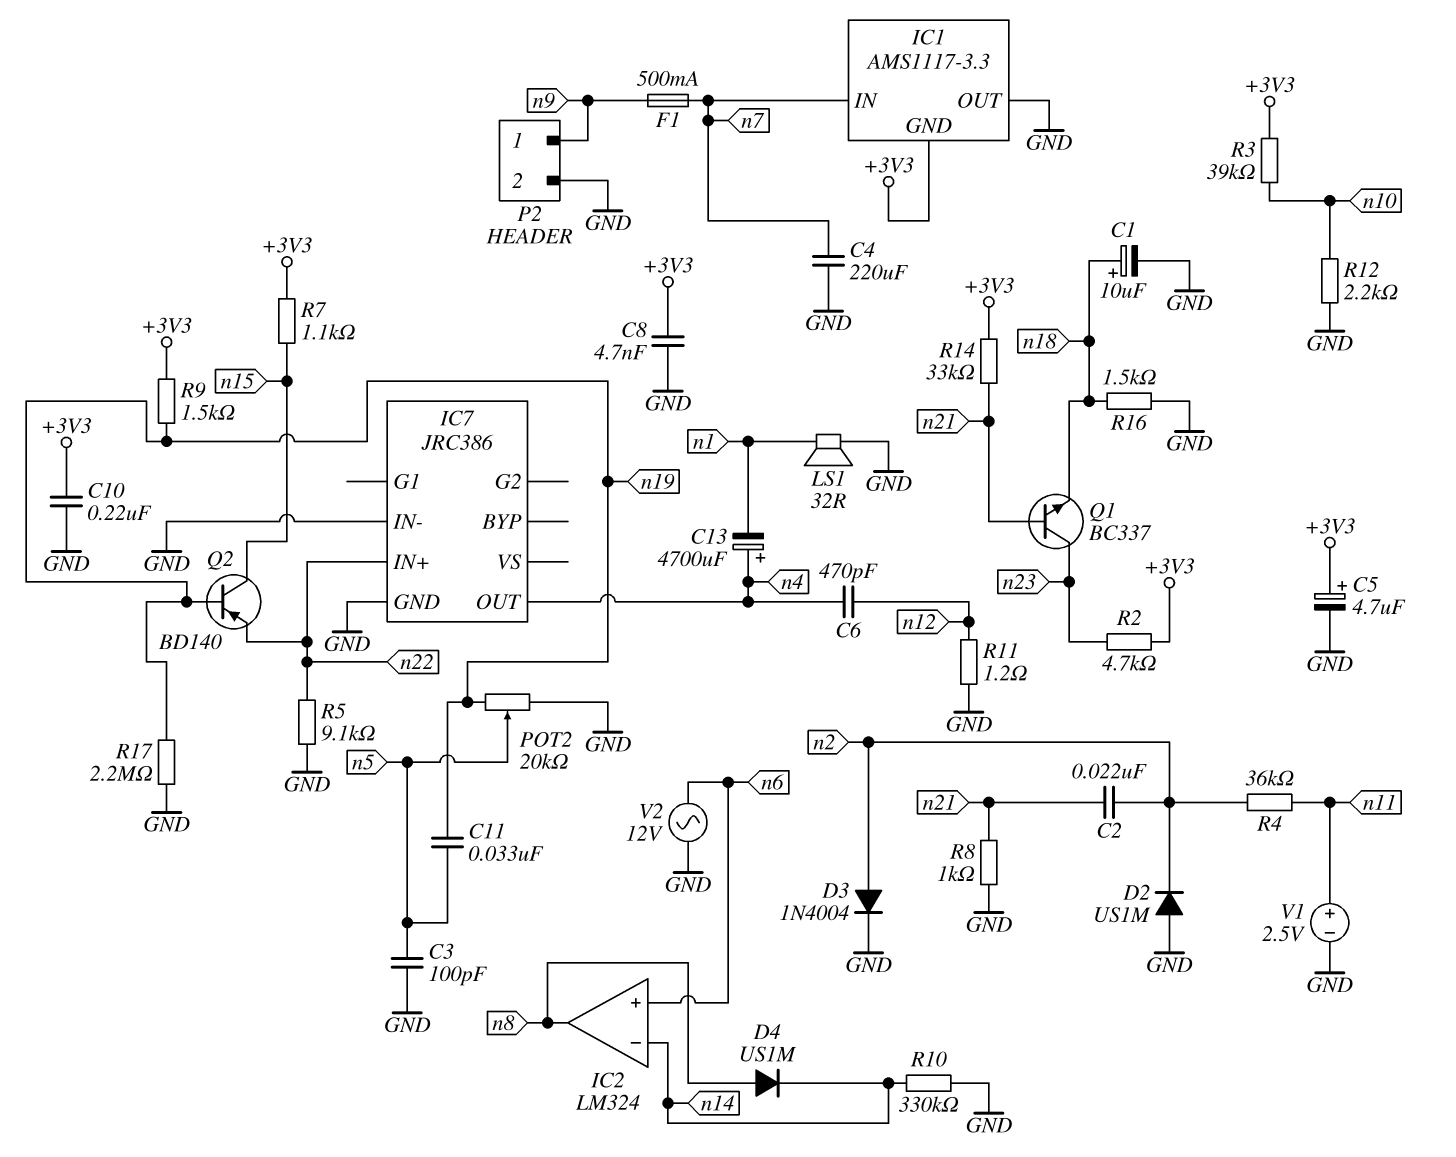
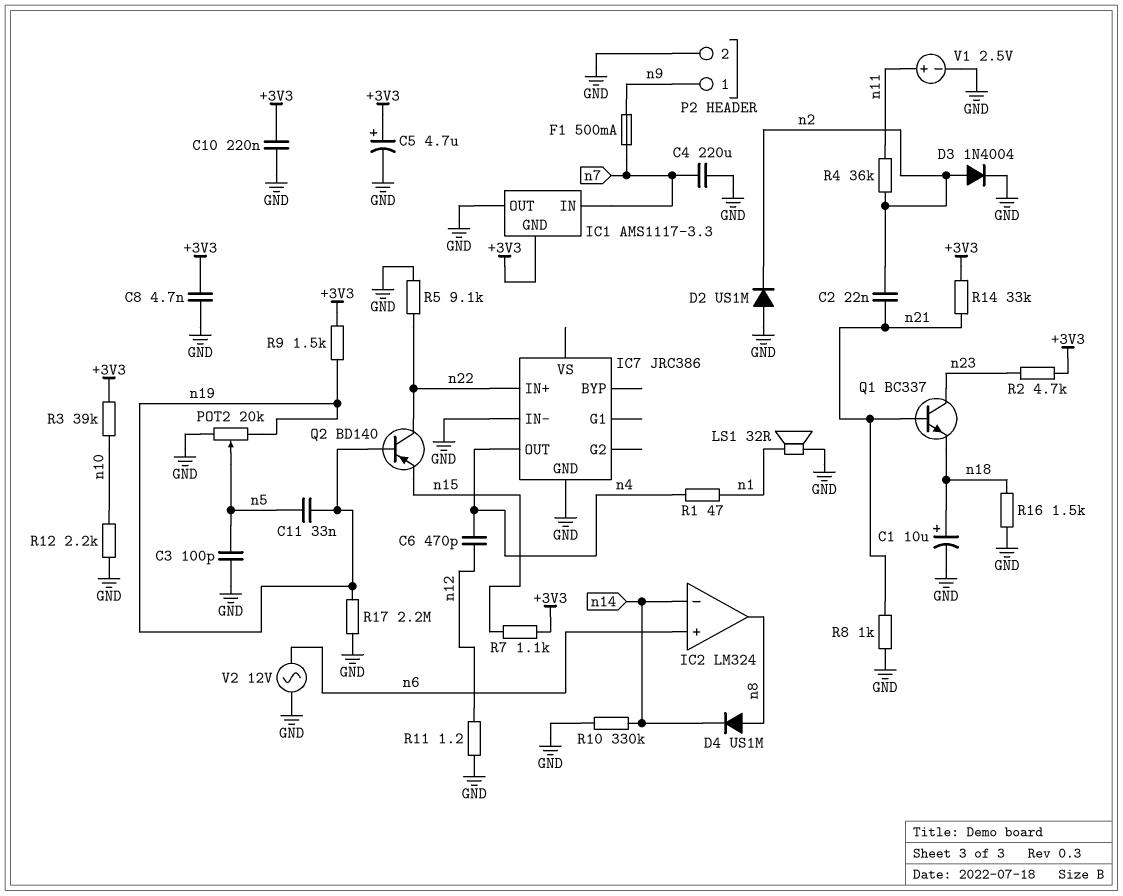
C13: 4700uF (plus n4, minus n1) -> none
Q2: PNP BD140 (B n19, C n15, E n22) -> PNP BD140 (B n19, C n22, E n15)
R1: none -> 47 (n1, n4)

